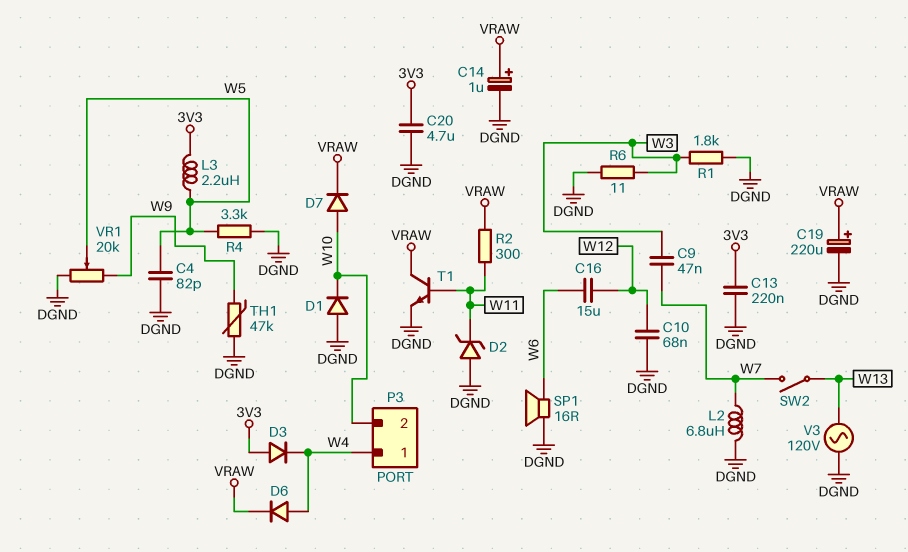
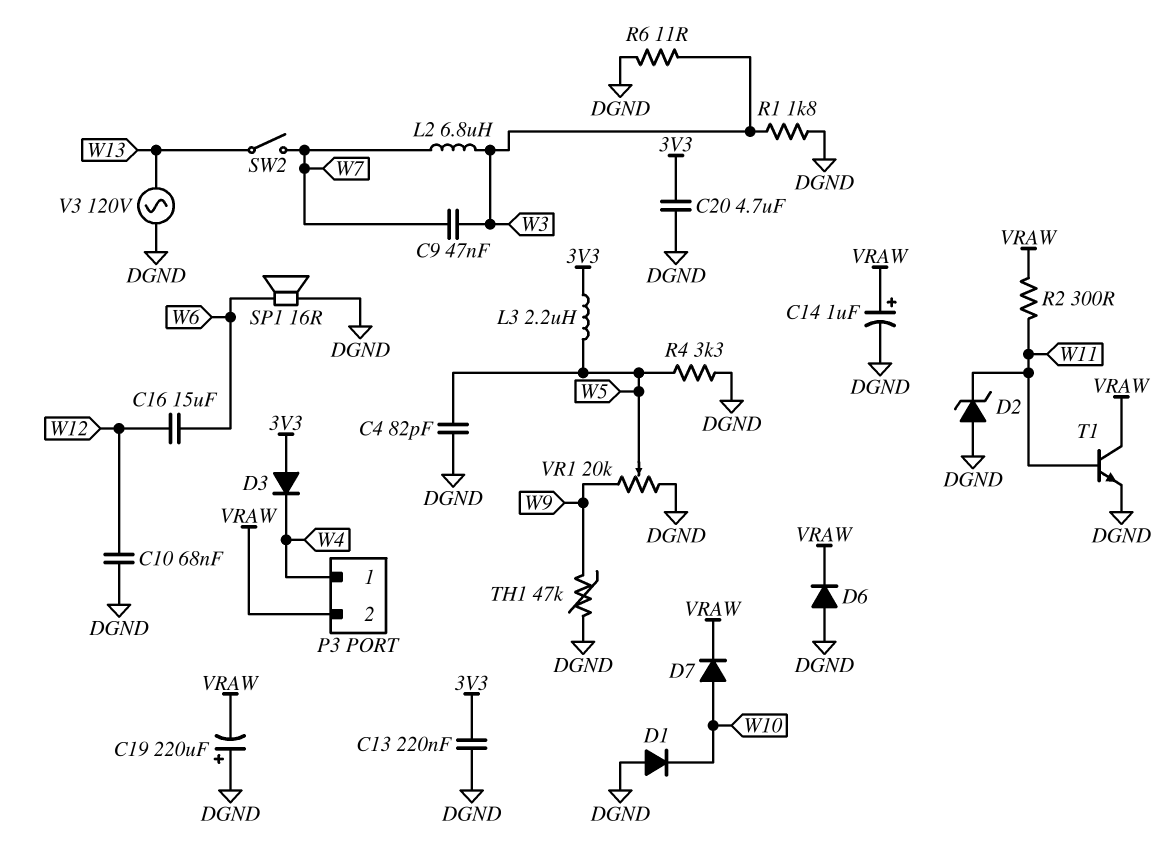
C19: 220uF (plus VRAW, minus DGND) -> 220uF (plus DGND, minus VRAW)
D6: diode (A W4, K VRAW) -> diode (A DGND, K VRAW)
L2: 6.8uH (DGND, W7) -> 6.8uH (W3, W7)
P3 pin 2: W10 -> VRAW

